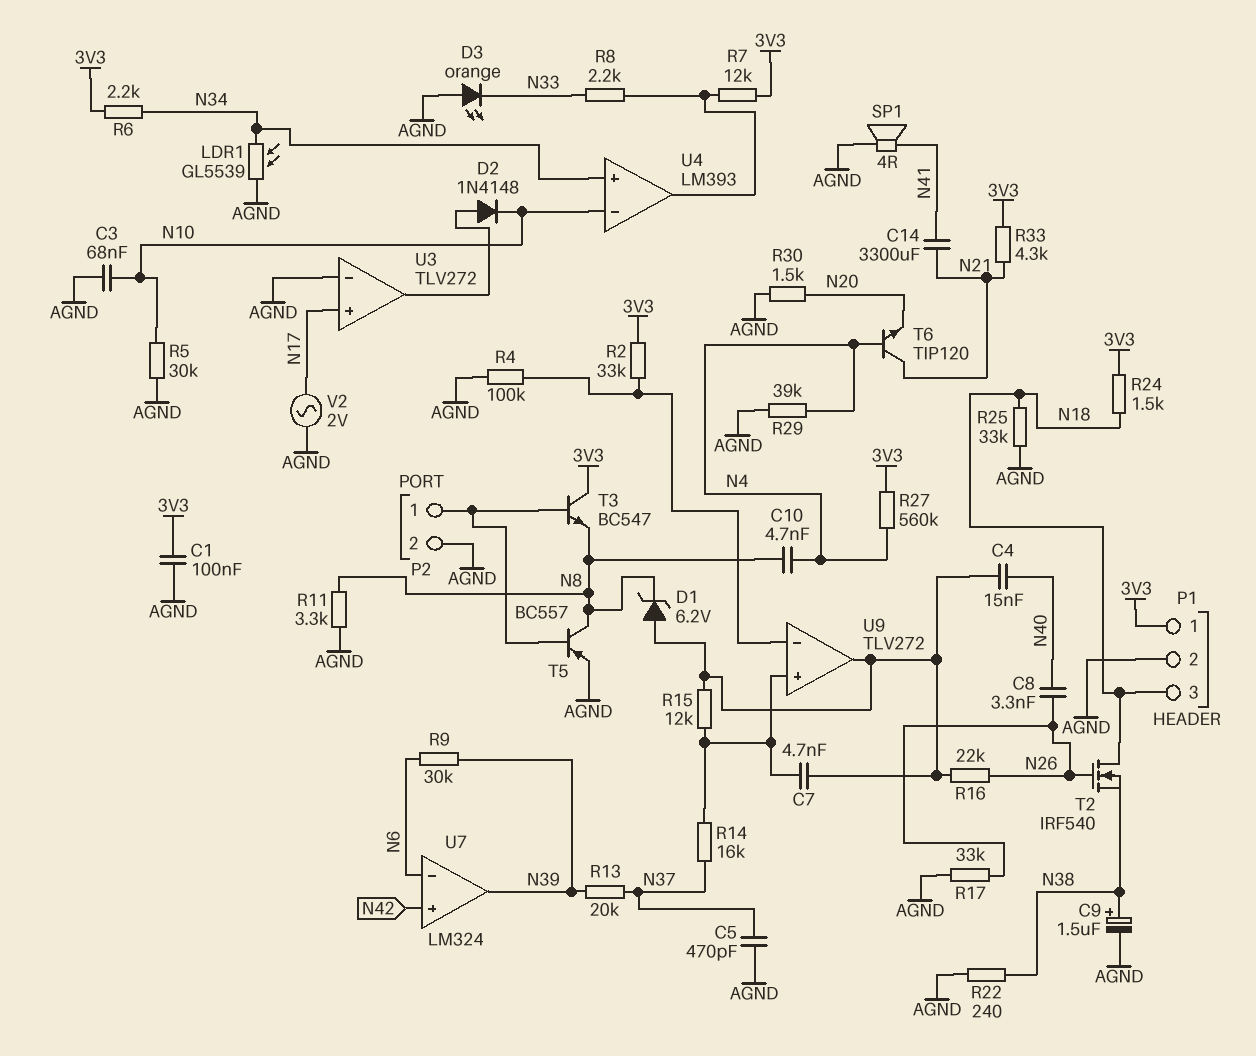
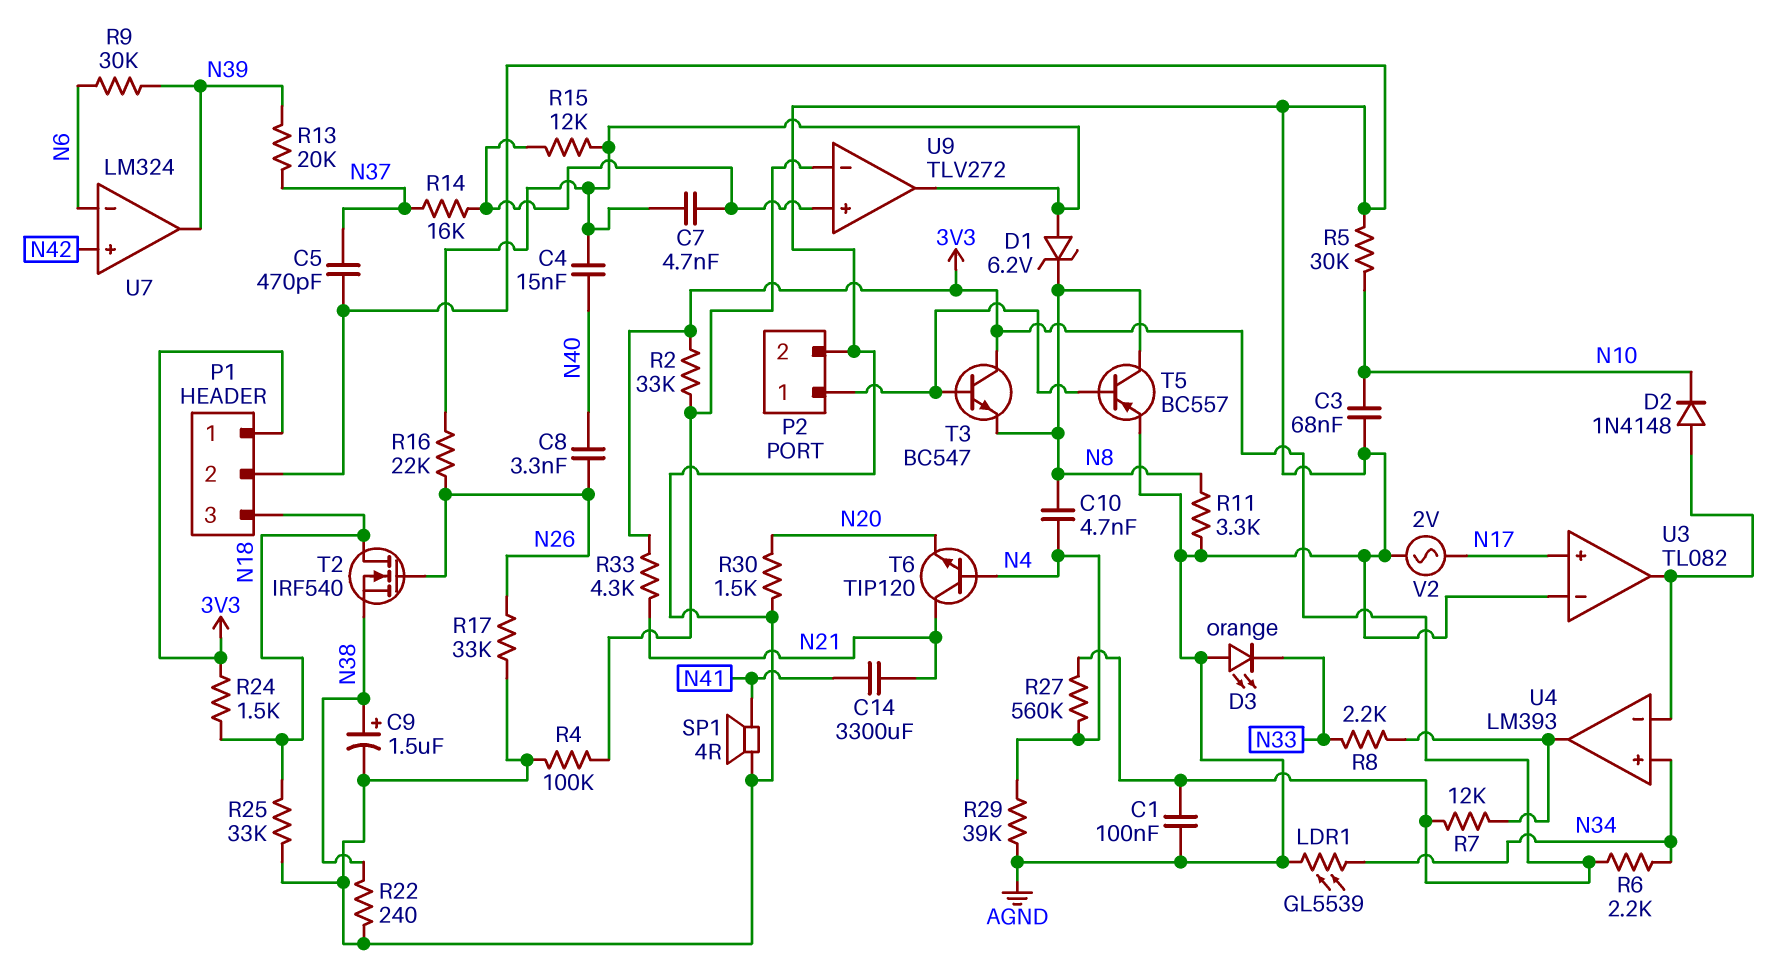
U3: TLV272 -> TL082
U4 pin in-: N10 -> U3/out

